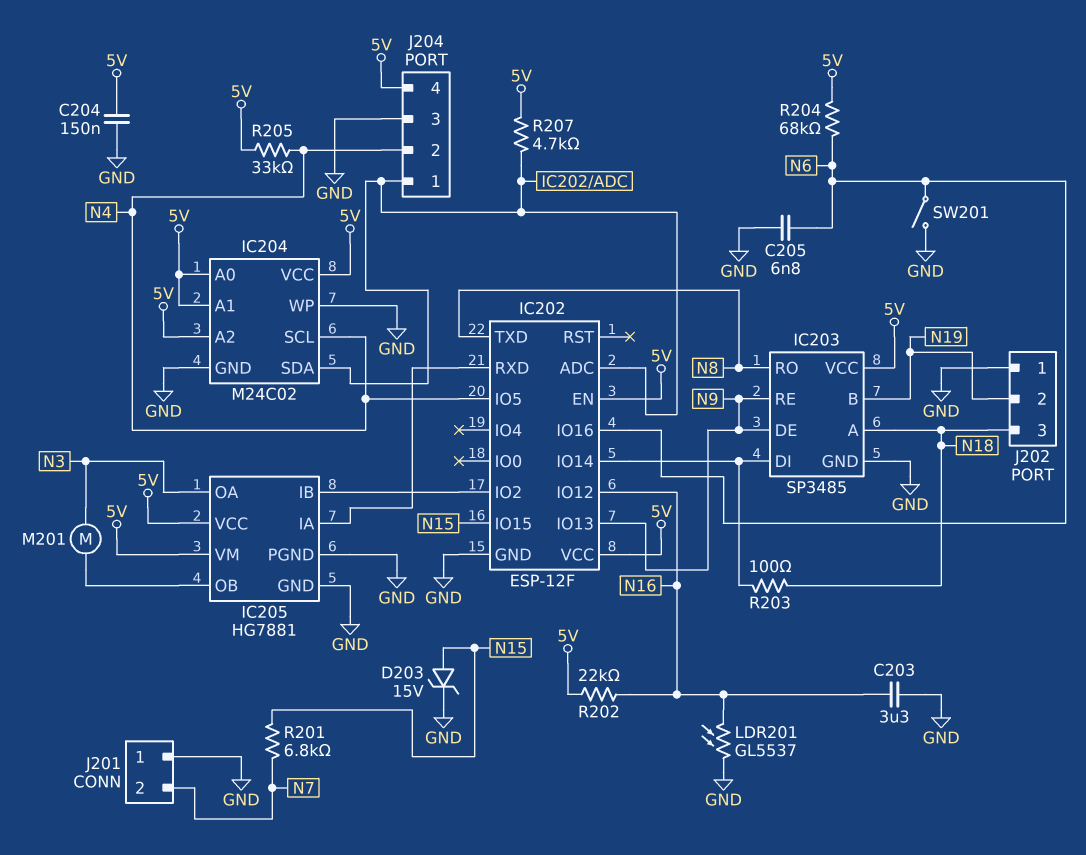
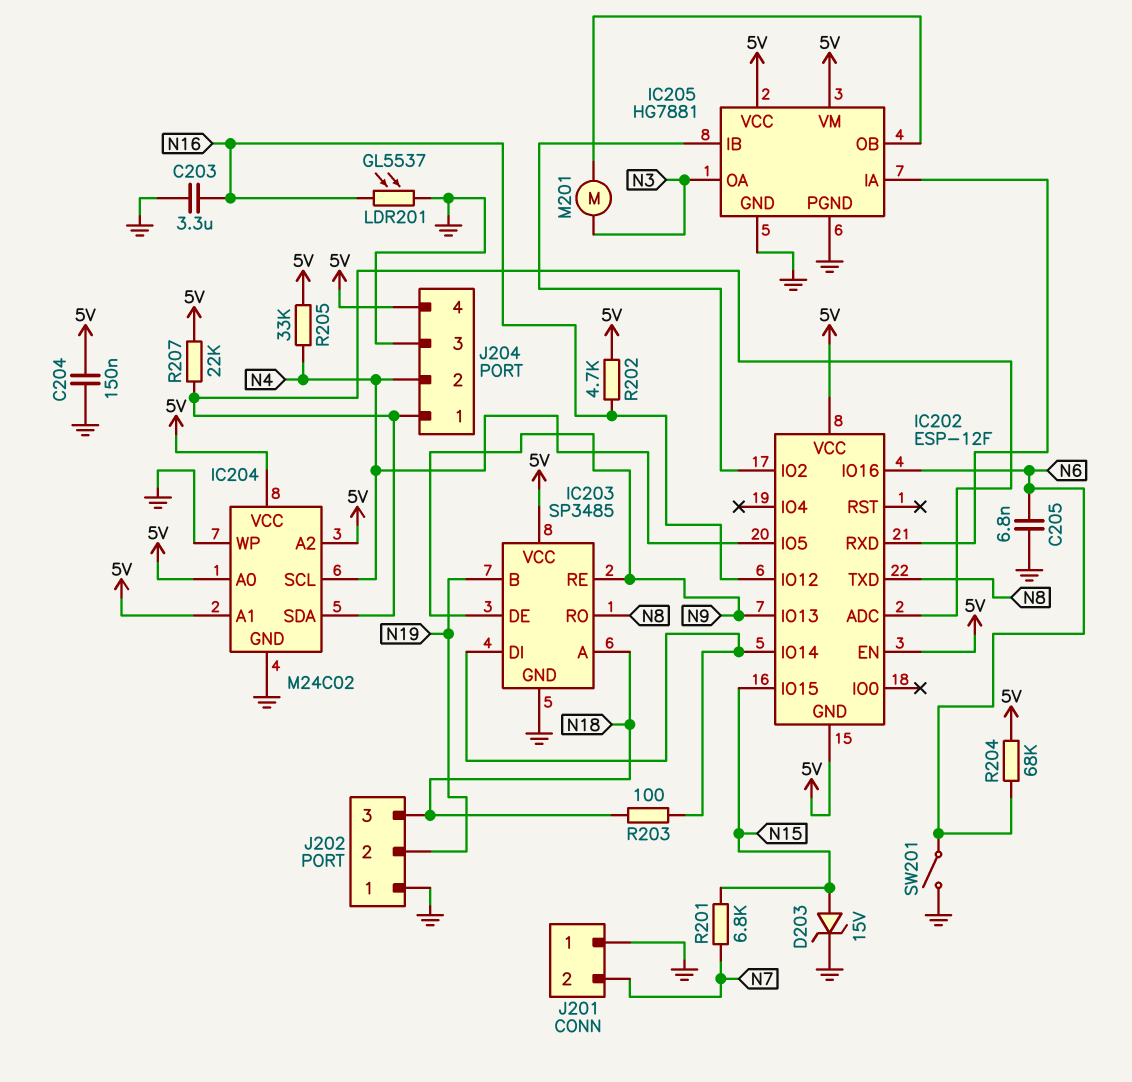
IC202 pin GND: GND -> 5V
R202: 22k (5V, N16) -> 4.7k (5V, N16)
R207: 4.7k (5V, IC202/ADC) -> 22k (5V, IC202/ADC)

